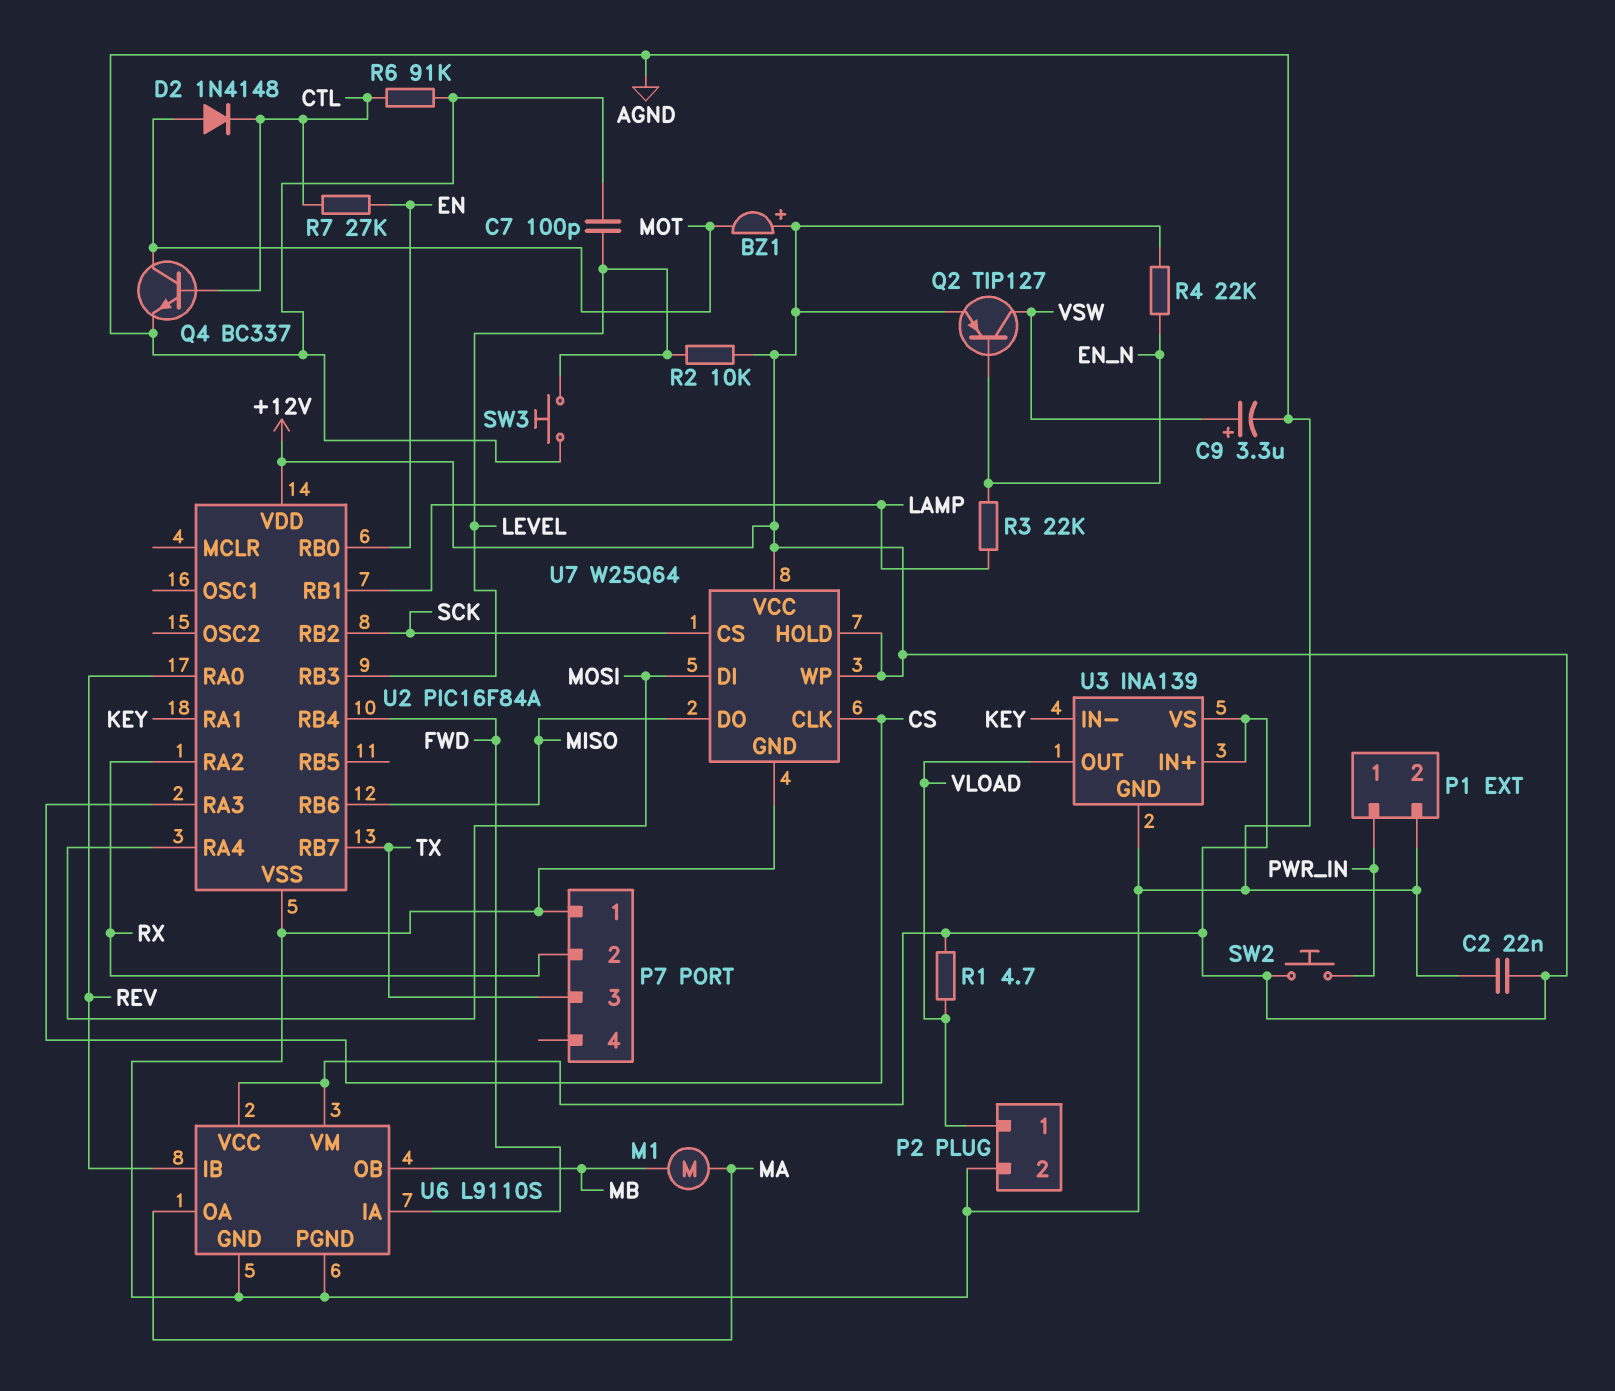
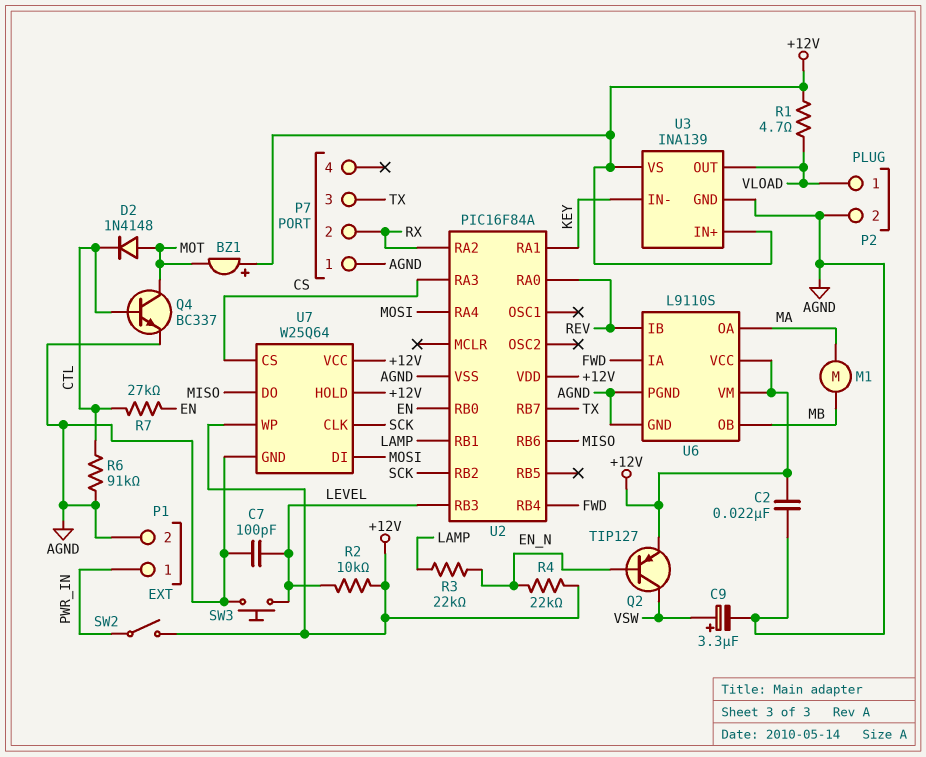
SW2: button (+12V, PWR_IN) -> switch (+12V, PWR_IN)
U7 pin CLK: CS -> SCK
U7 pin CS: SCK -> CS

